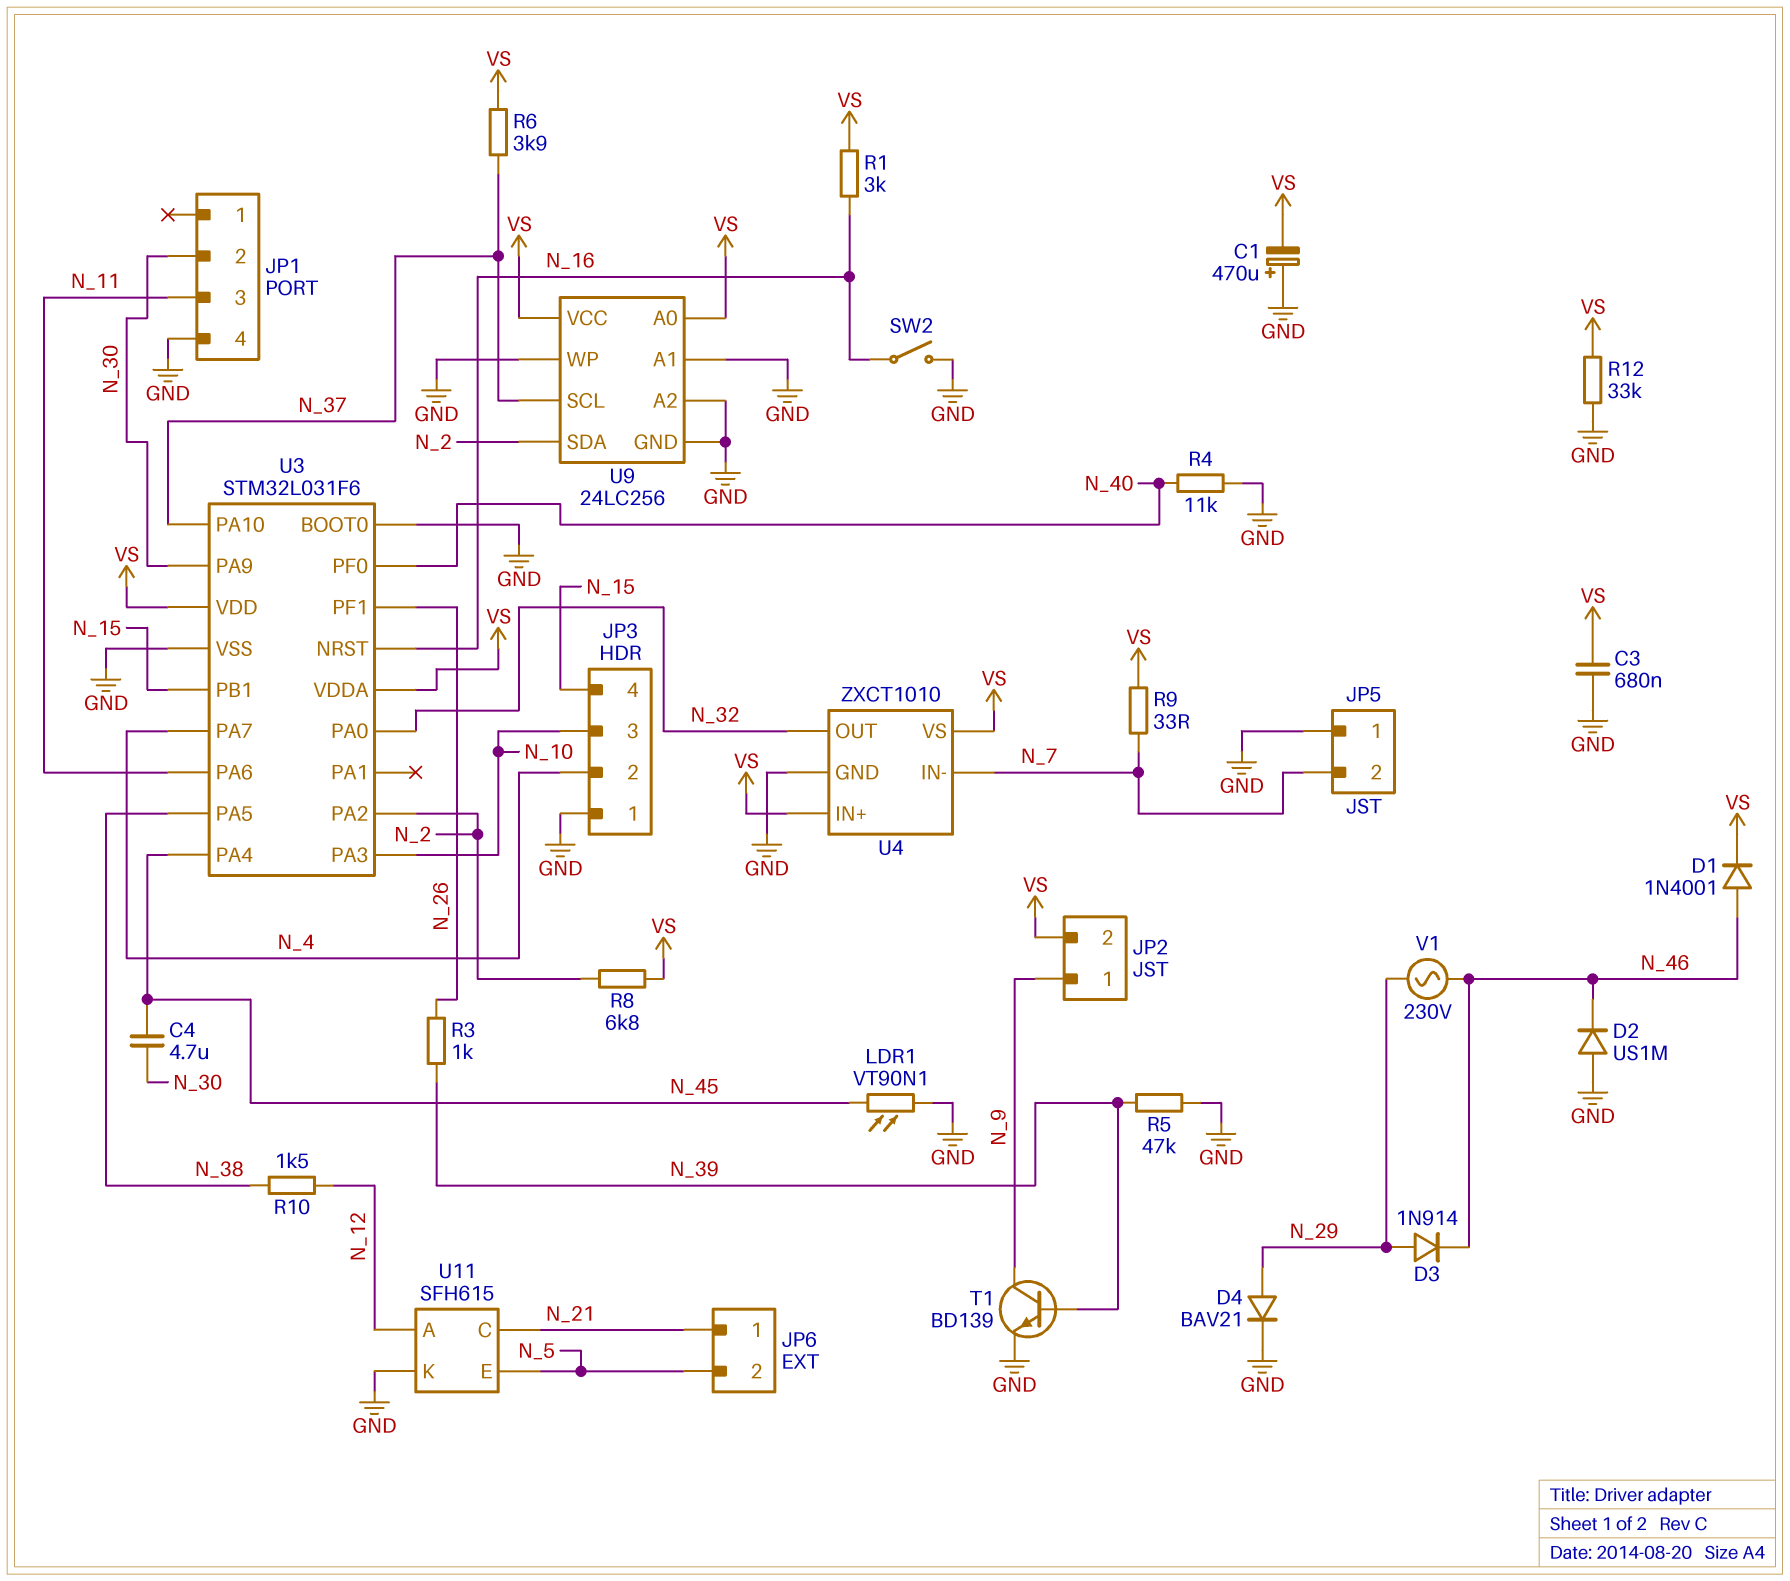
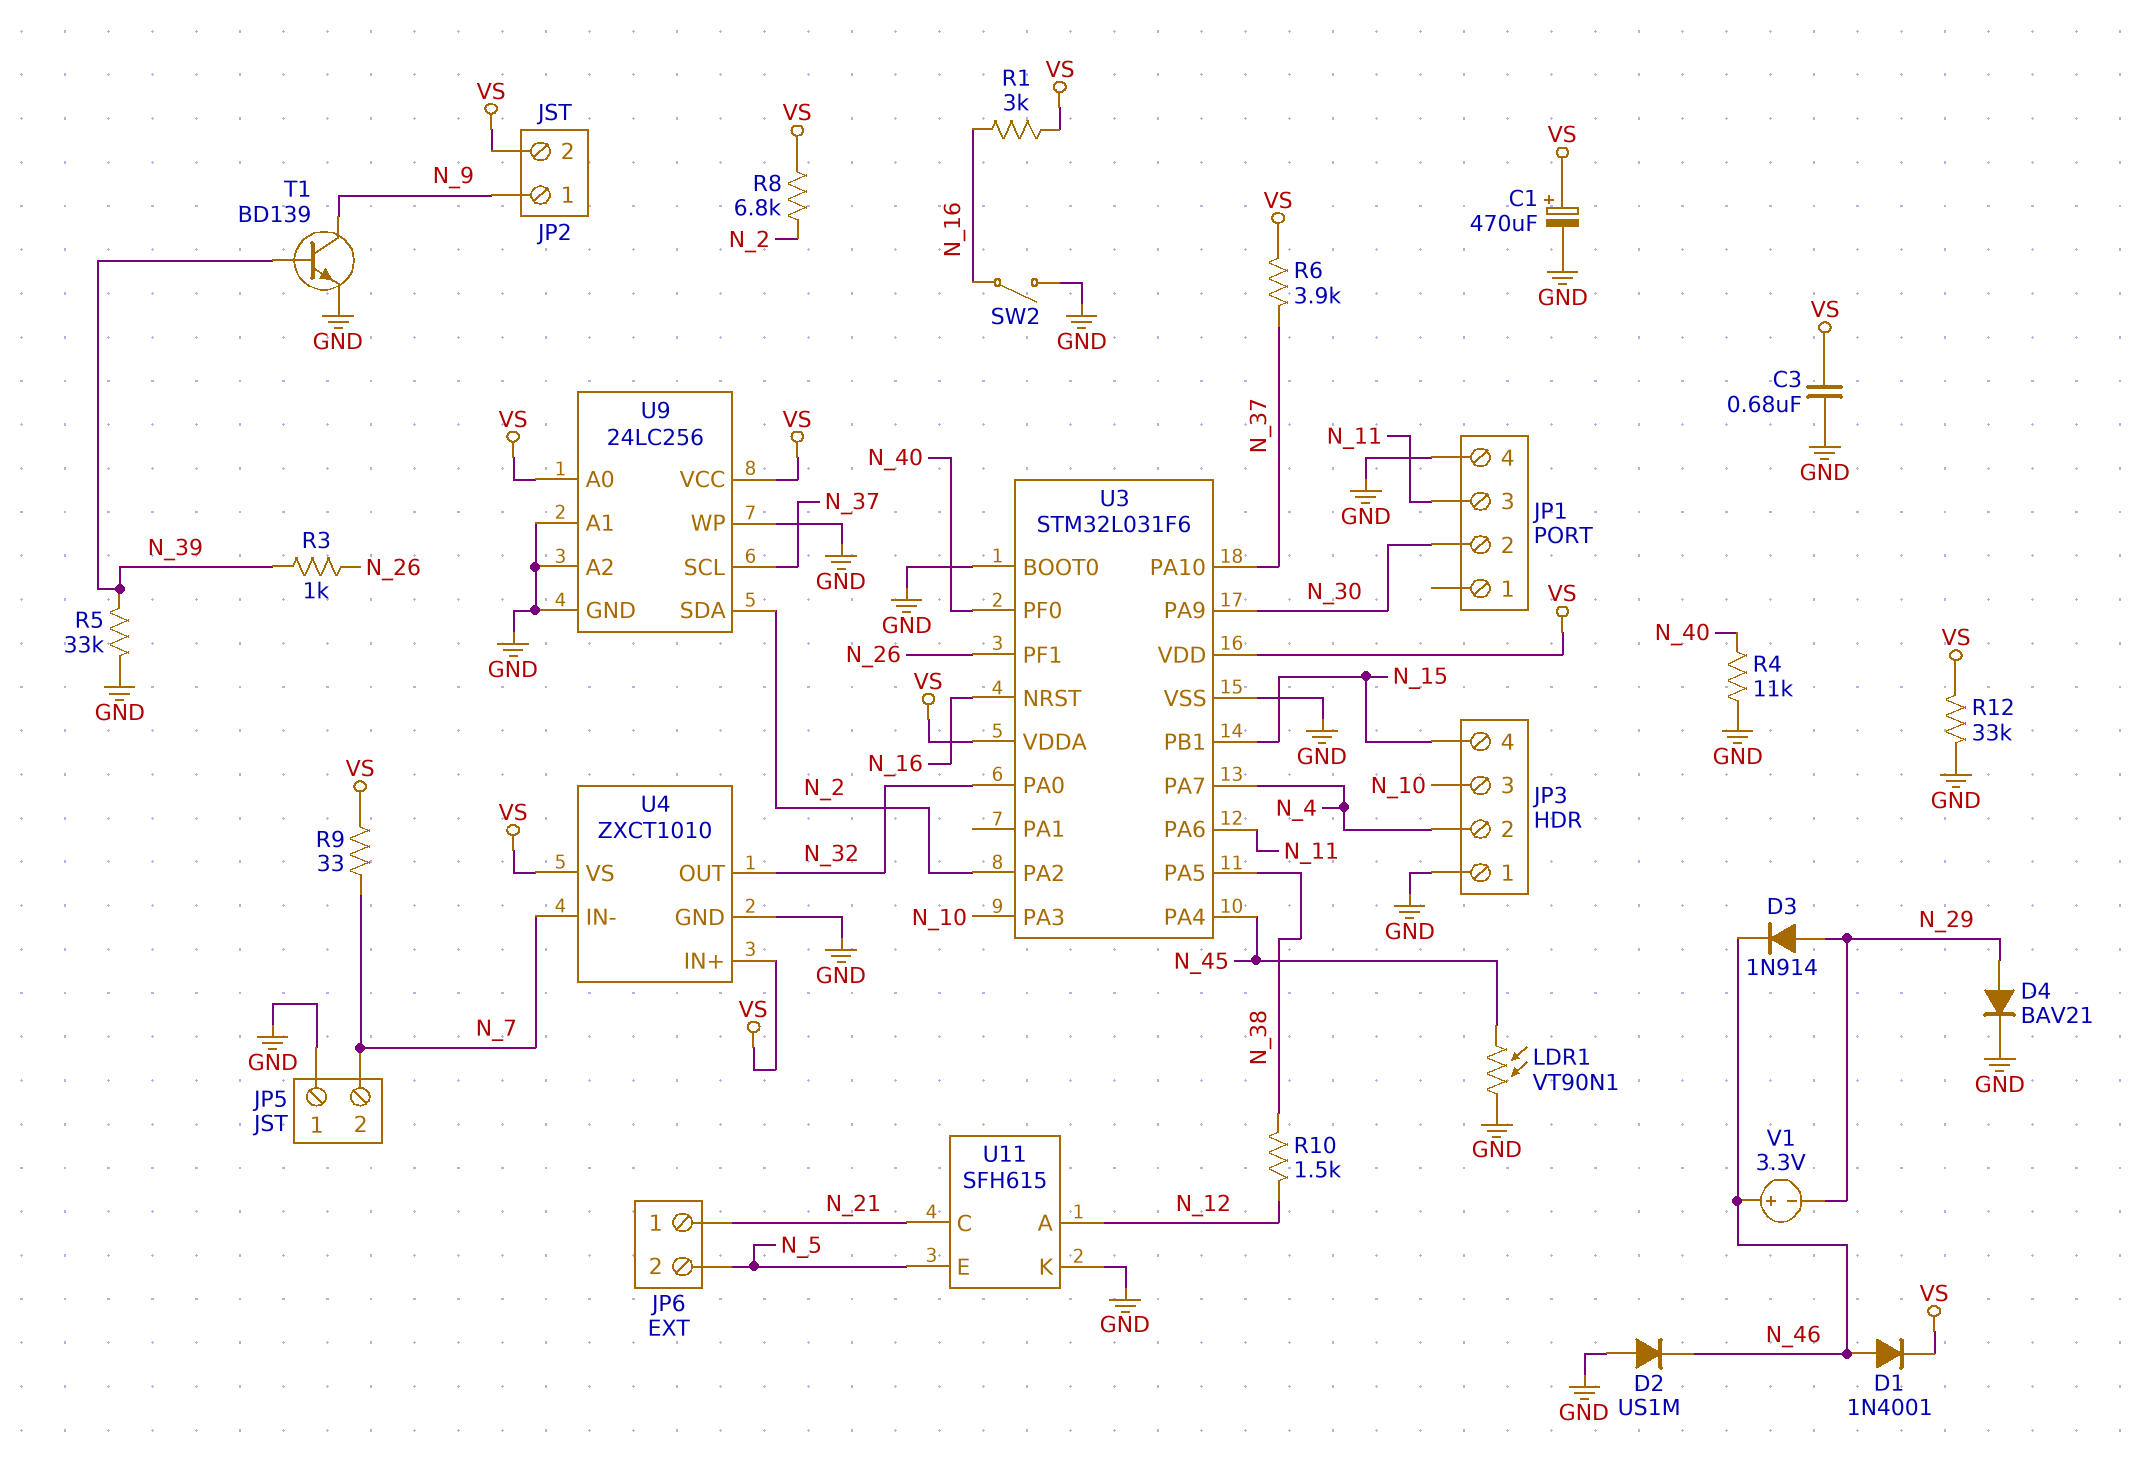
C1: 470uF (plus GND, minus VS) -> 470uF (plus VS, minus GND)
C4: 4.7uF (N_30, N_45) -> none
R5: 47k (GND, N_39) -> 33k (GND, N_39)
V1: AC 230V (N_29, N_46) -> 3.3V (plus N_46, minus N_29)

